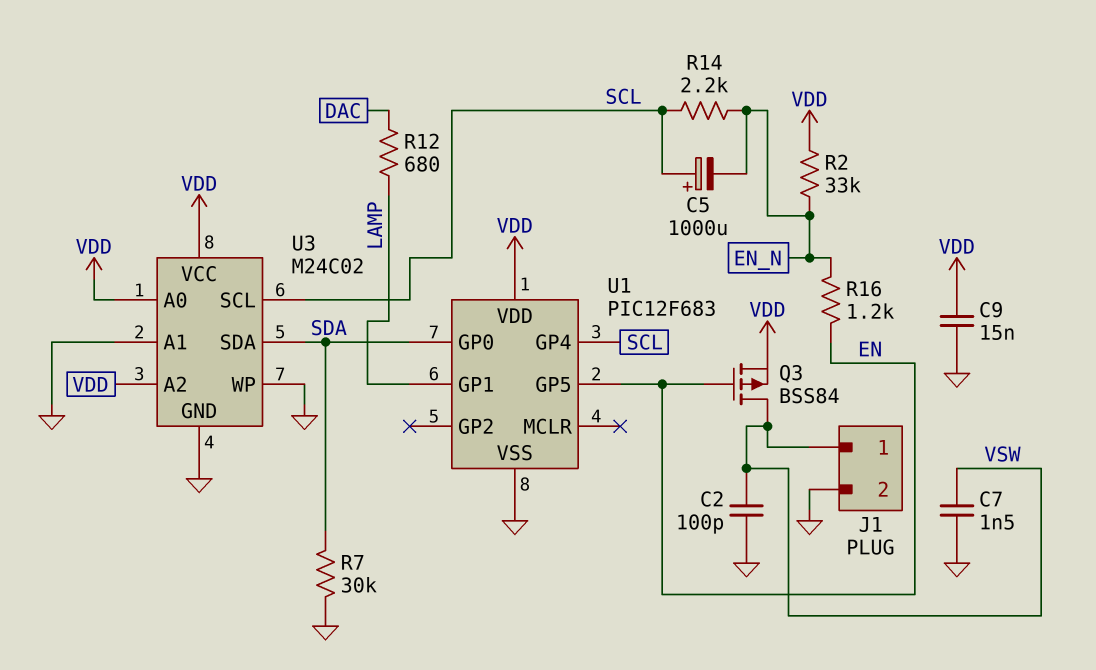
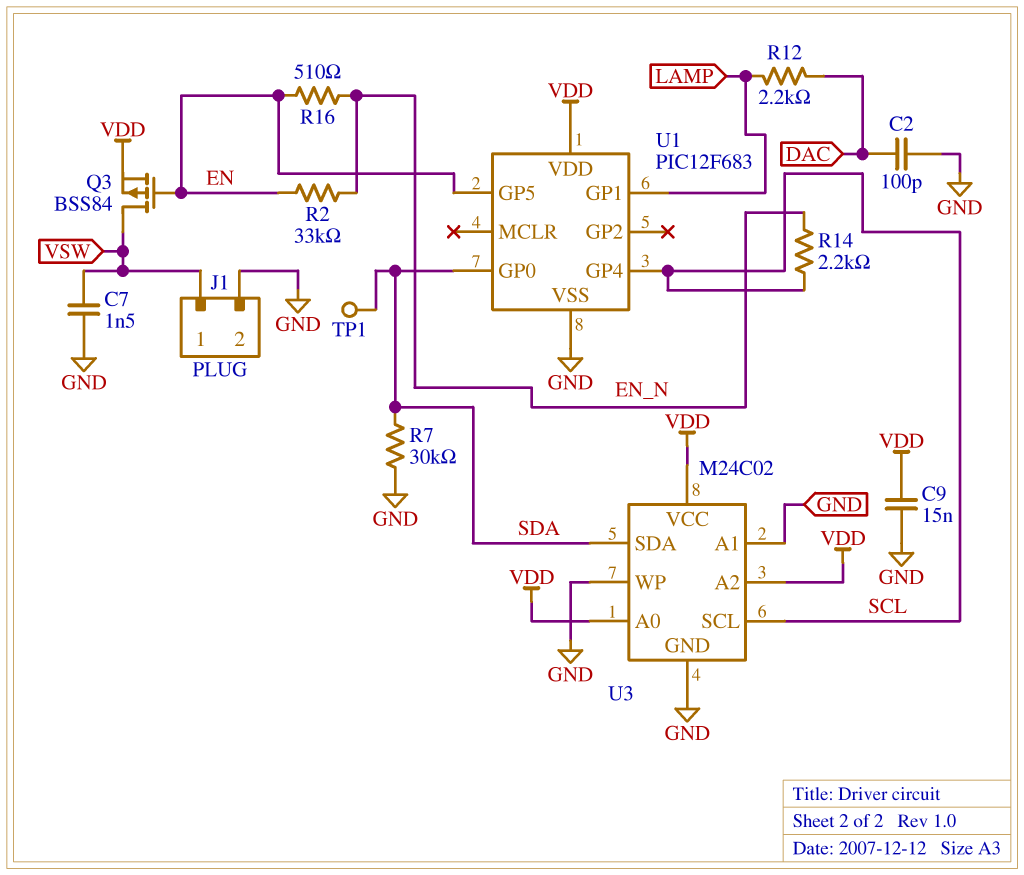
C2: 100pF (GND, VSW) -> 100pF (DAC, GND)
C5: 1000uF (plus SCL, minus EN_N) -> none
R2: 33k (EN_N, VDD) -> 33k (EN, EN_N)
R12: 680 (DAC, LAMP) -> 2.2k (DAC, LAMP)
R16: 1.2k (EN, EN_N) -> 510 (EN, EN_N)
TP1: none -> test point (SDA)

